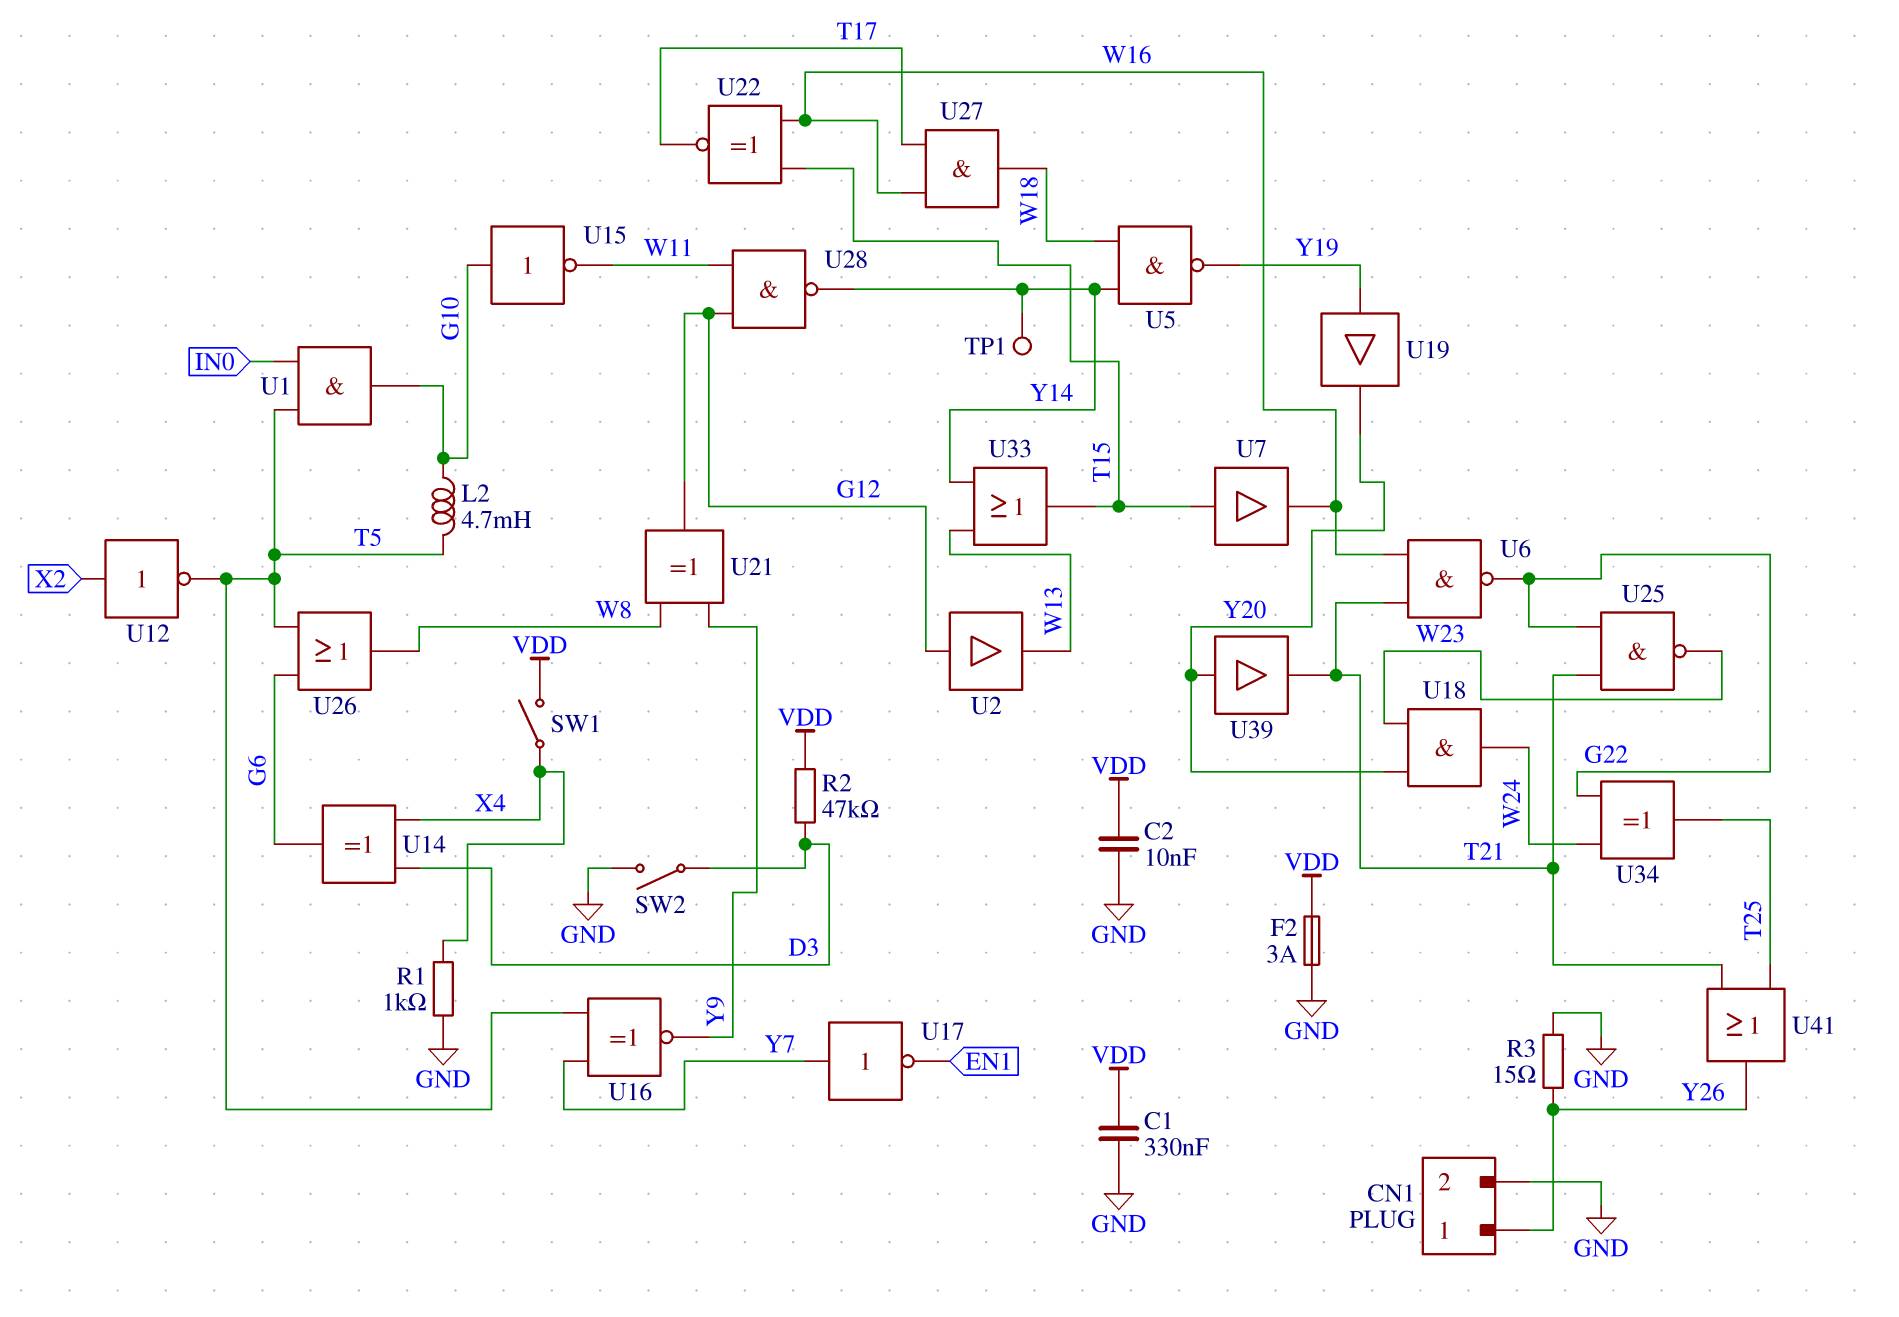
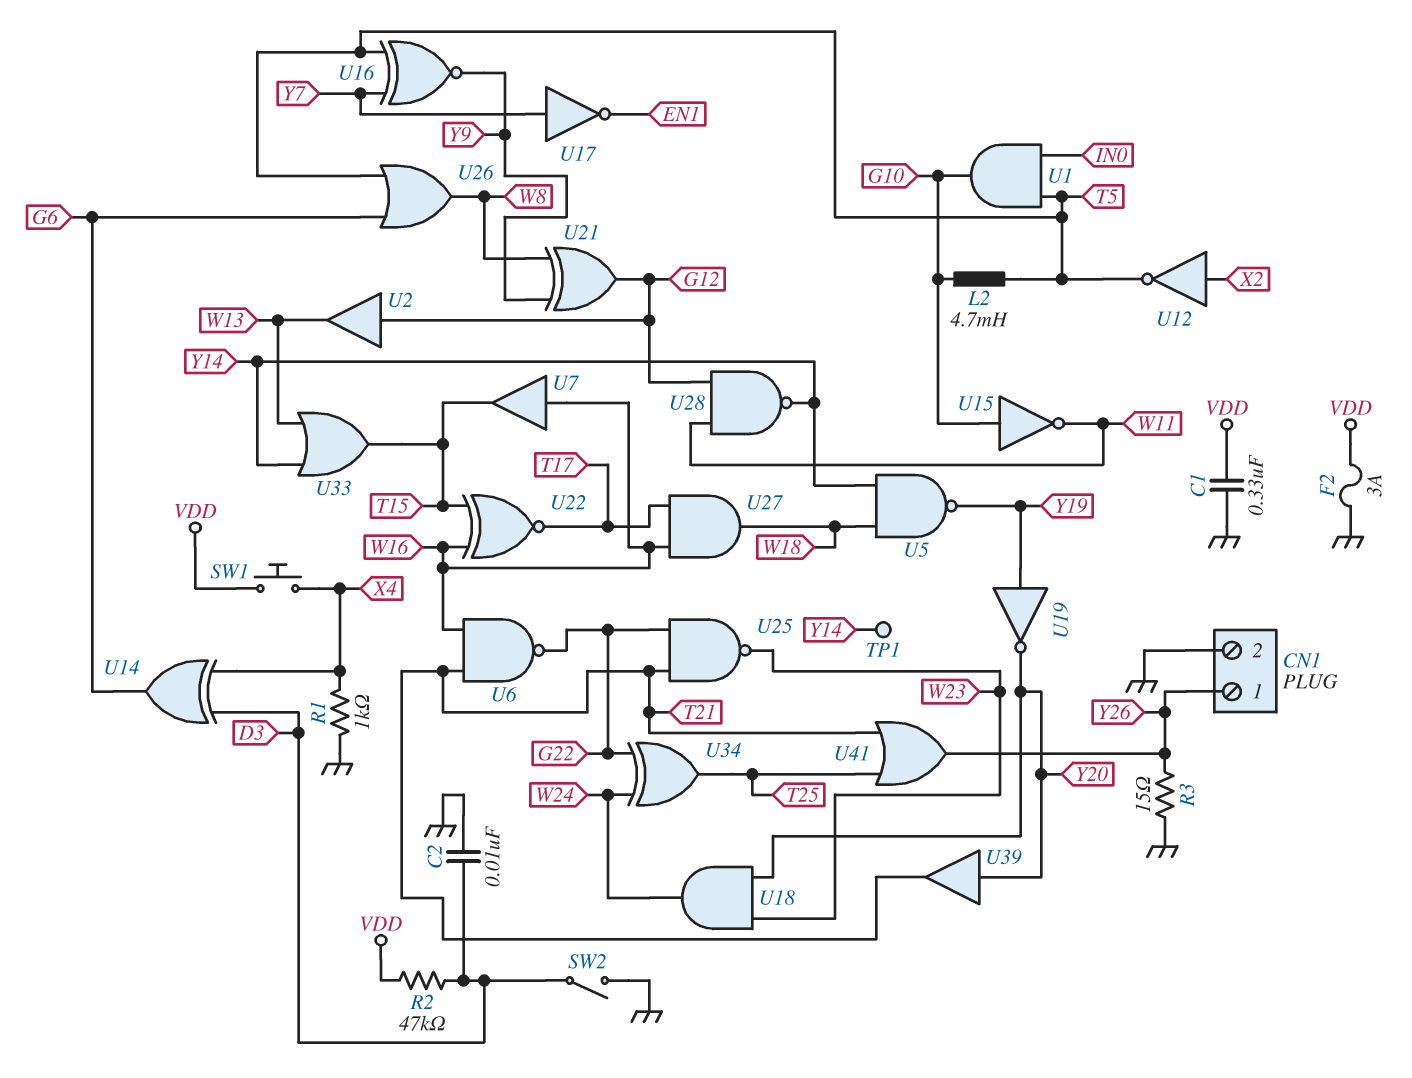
C2: 10nF (GND, VDD) -> 10nF (D3, GND)
SW1: switch (VDD, X4) -> button (VDD, X4)
U7: buffer (in T15, out W16) -> buffer (in W16, out T15)
U19: buffer (in Y19, out Y20) -> NOT (in Y19, out Y20)

